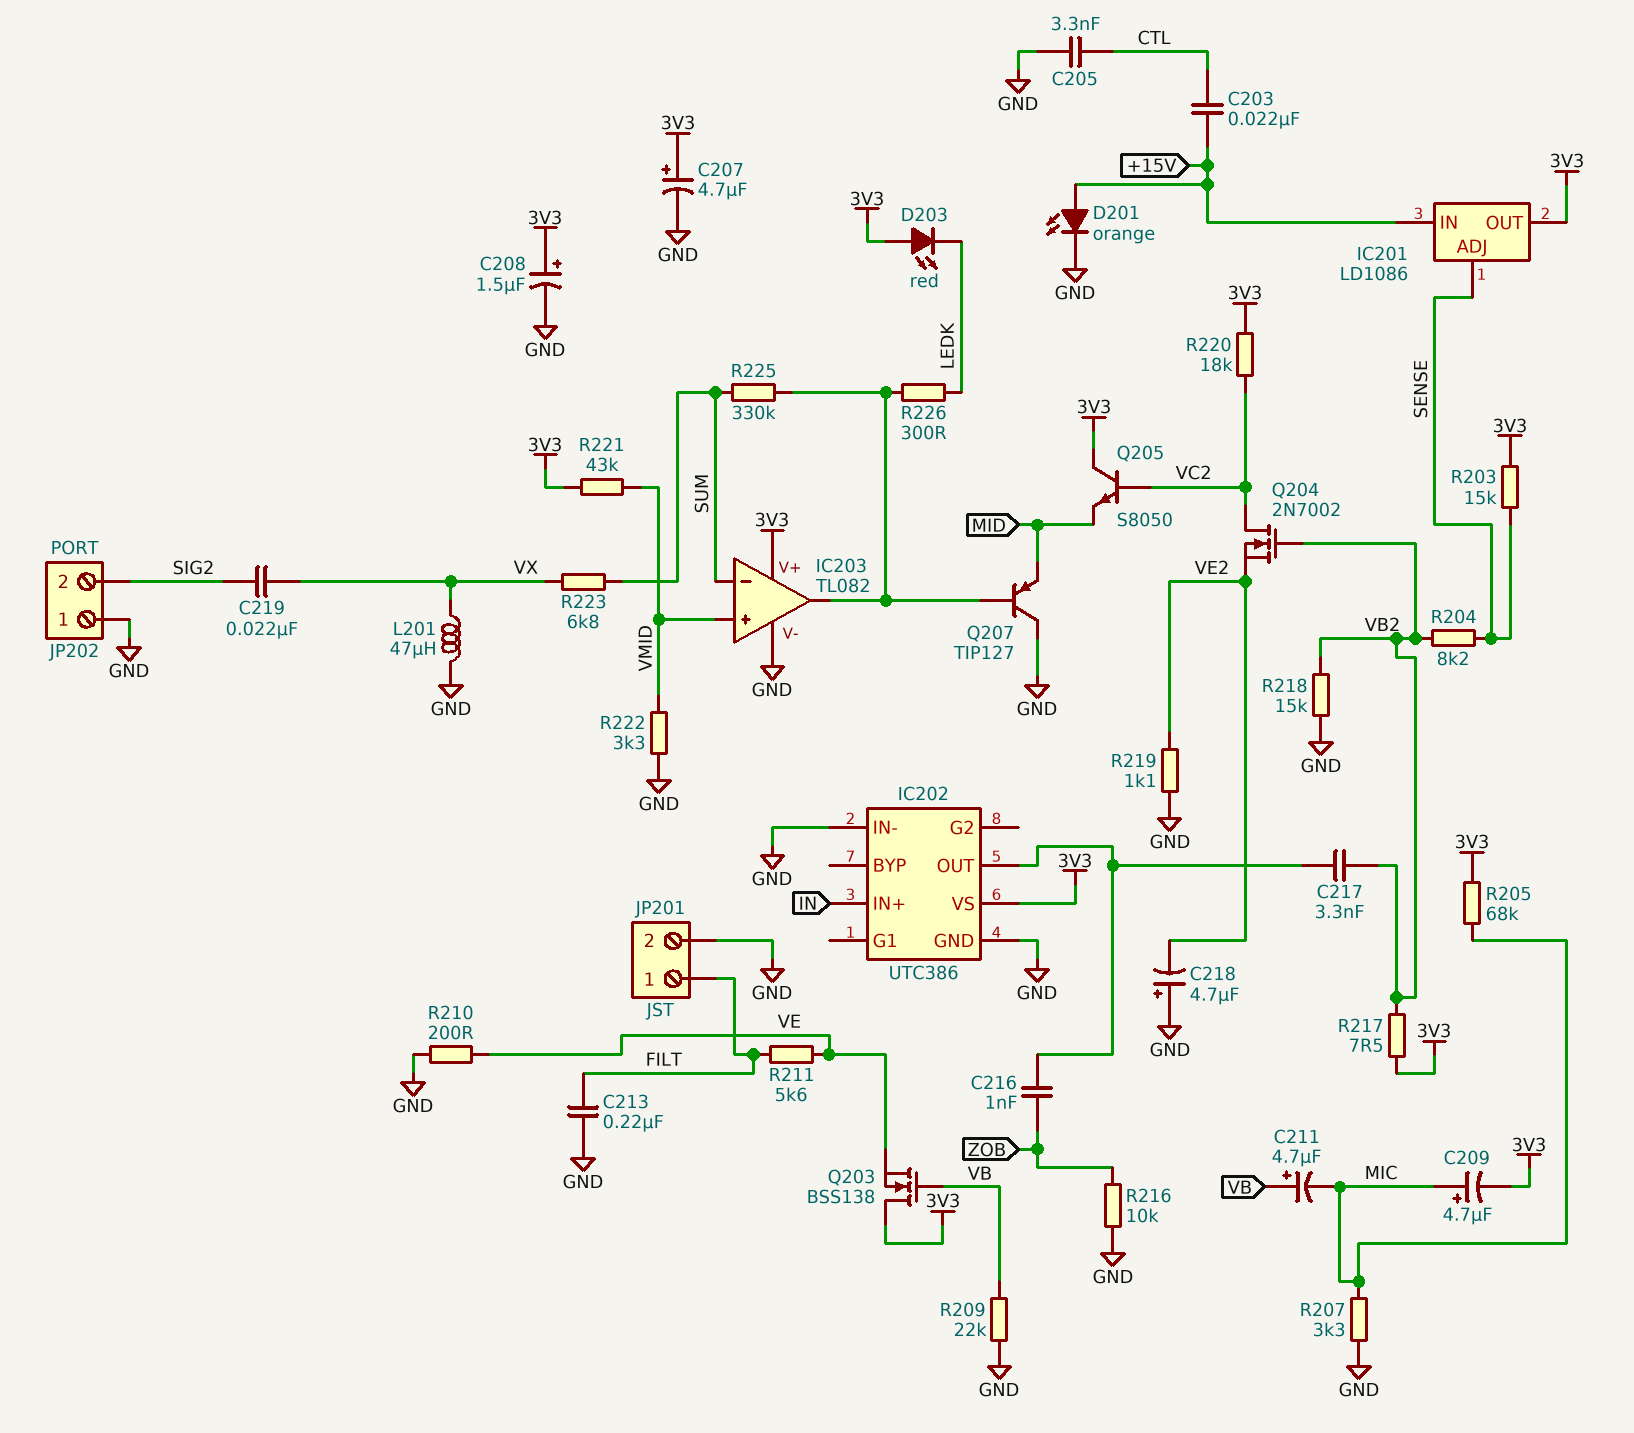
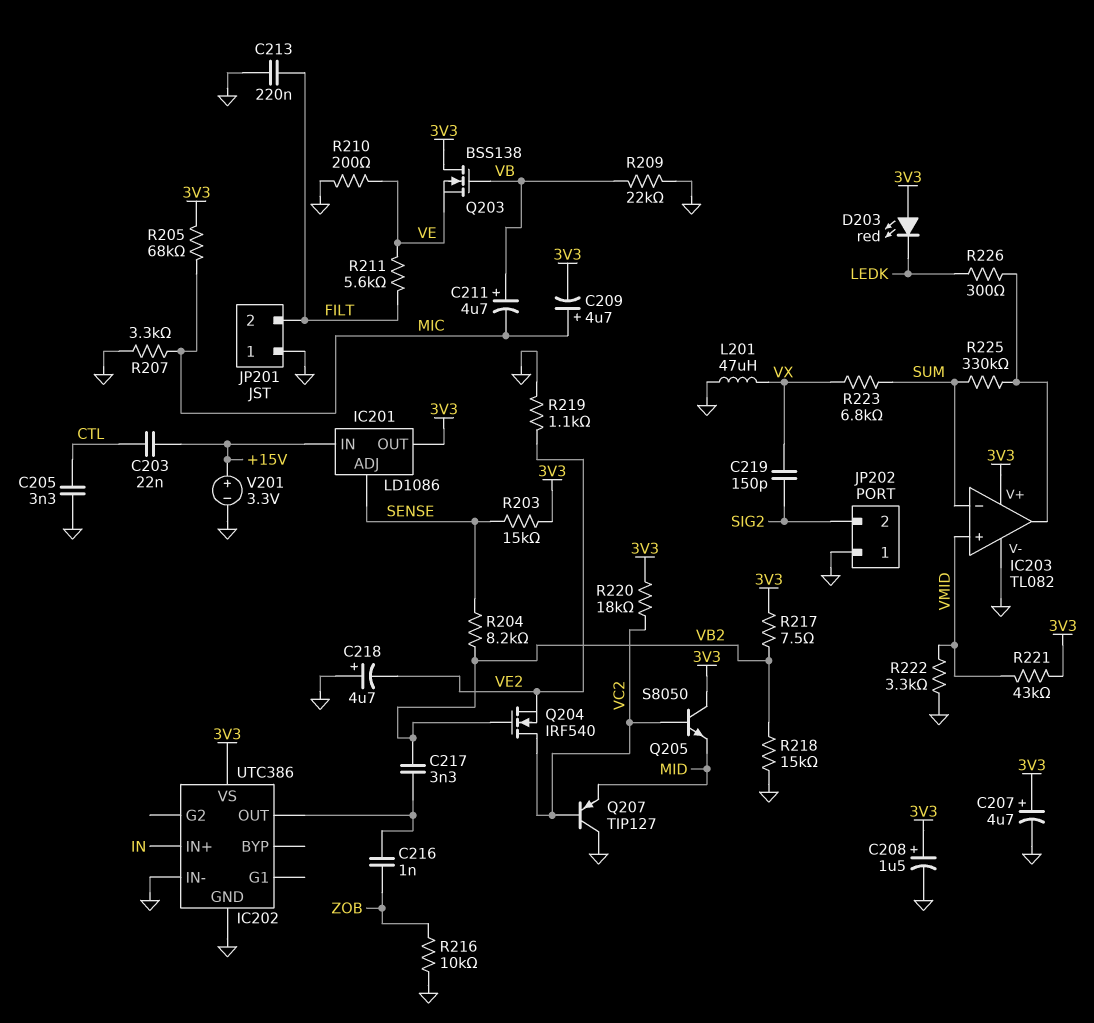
C219: 22nF (SIG2, VX) -> 150pF (SIG2, VX)
D201: LED orange (A +15V, K GND) -> none
JP201 pin 1: FILT -> GND
JP201 pin 2: GND -> FILT
Q204: NMOS 2N7002 (G VB2, D VC2, S VE2) -> NMOS IRF540 (G VB2, D VC2, S VE2)
Q207: PNP TIP127 (B IC203/out, C GND, E MID) -> PNP TIP127 (B VC2, C GND, E MID)
V201: none -> 3.3V (plus +15V, minus GND)

